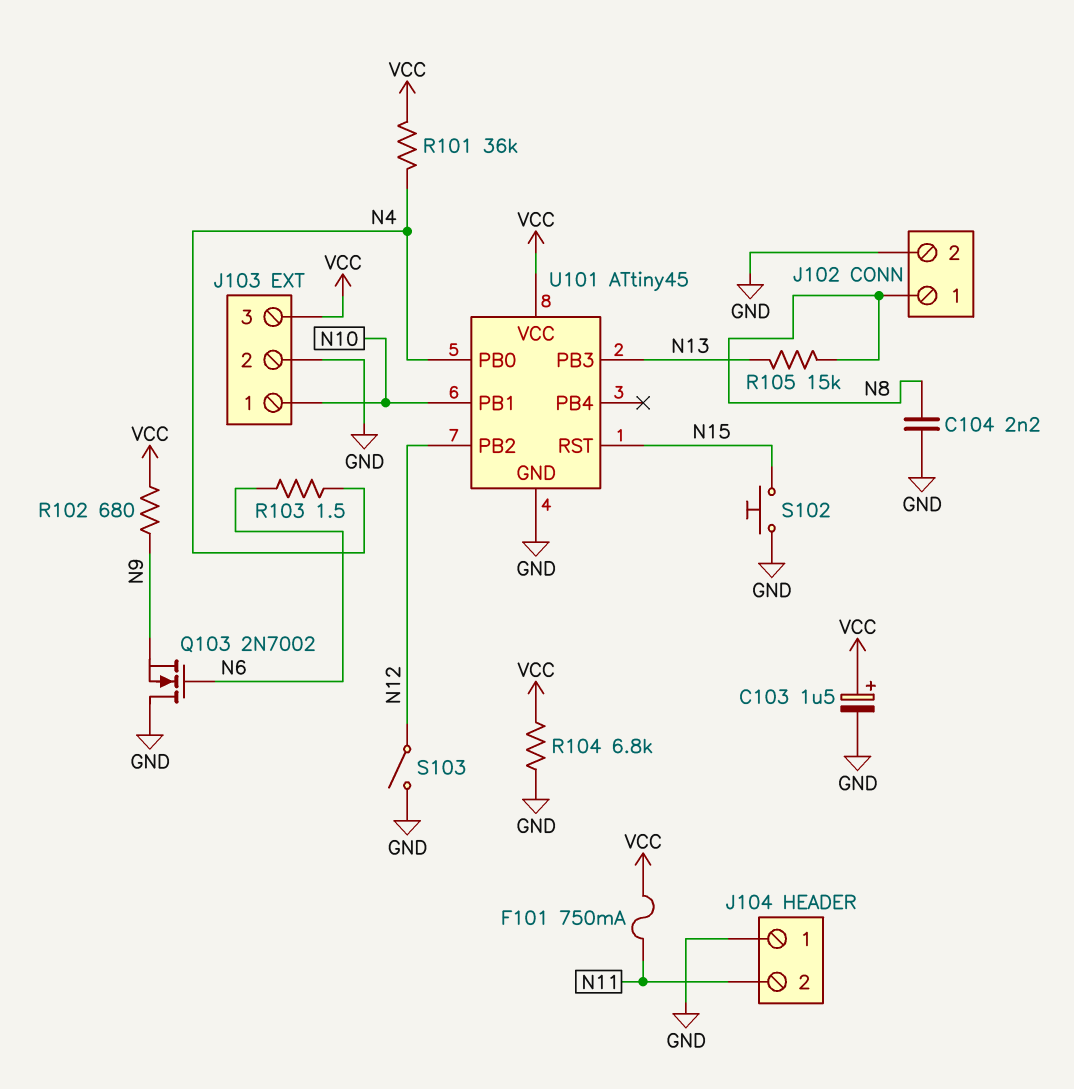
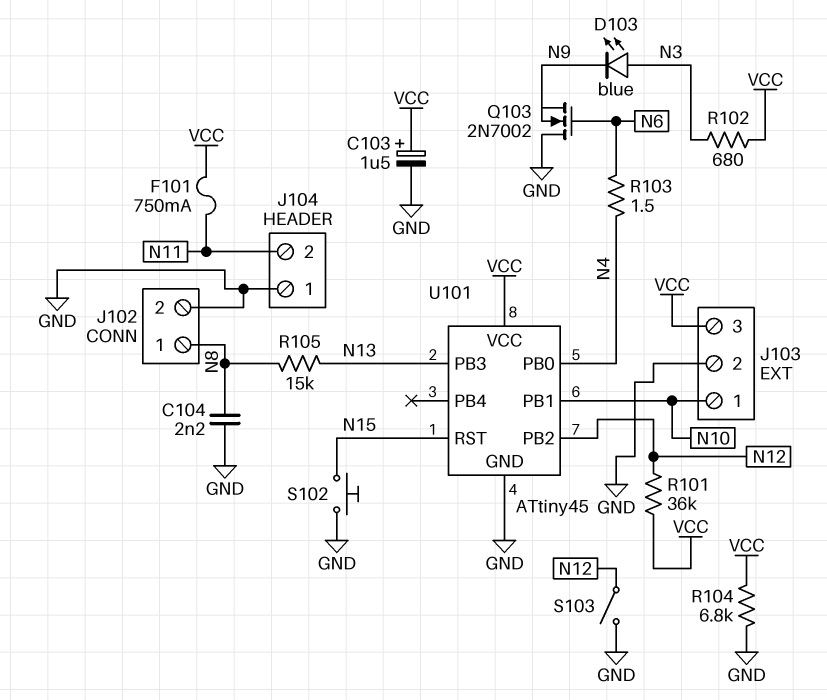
D103: none -> LED blue (A N3, K N9)
R101: 36k (N4, VCC) -> 36k (N12, VCC)
R102: 680 (N9, VCC) -> 680 (N3, VCC)

